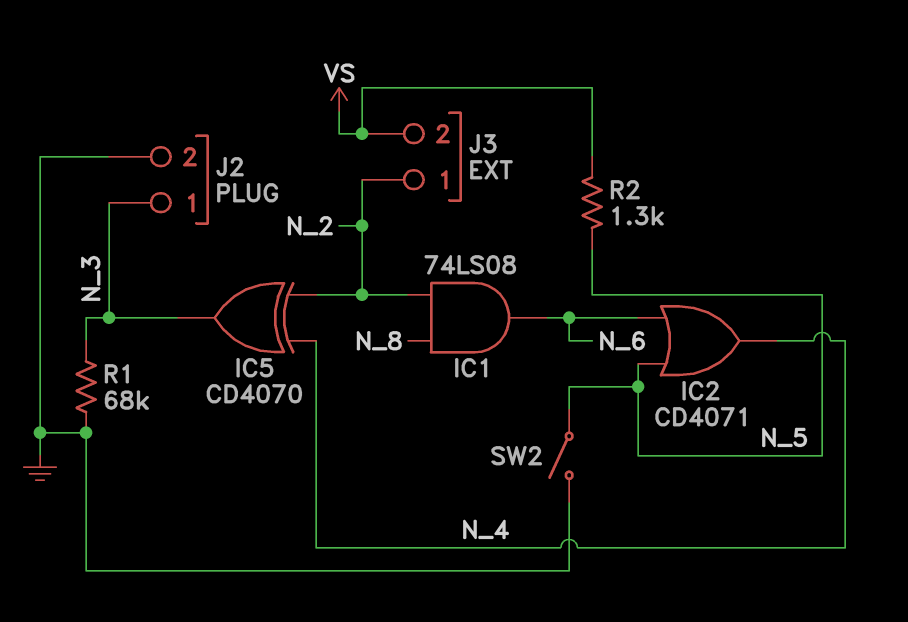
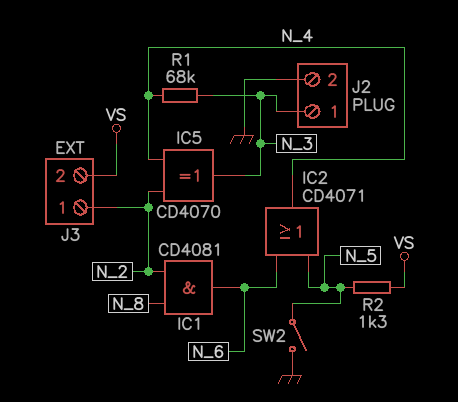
IC1: AND 74LS08 (in N_2, in N_8, out N_6) -> AND CD4081 (in N_2, in N_8, out N_6)
R1: 68k (GND, N_3) -> 68k (N_3, N_4)

